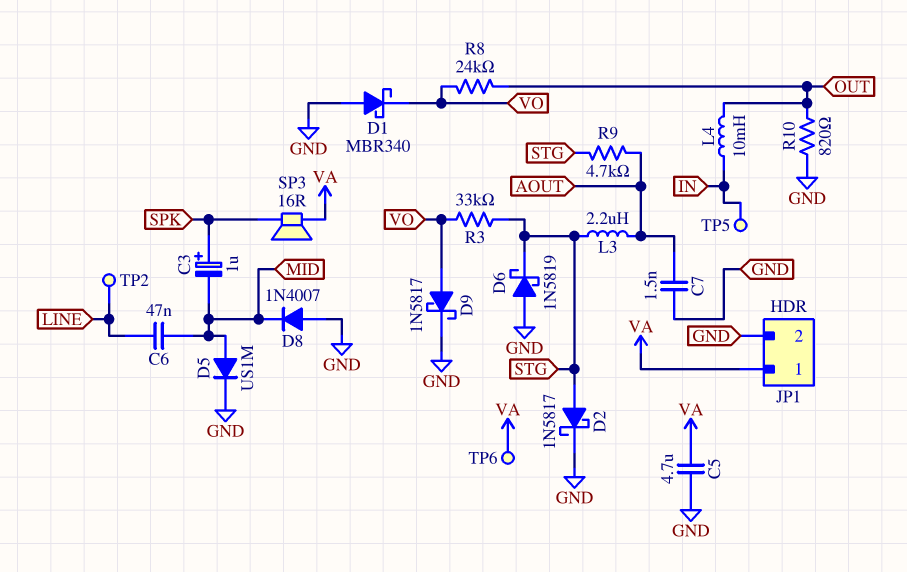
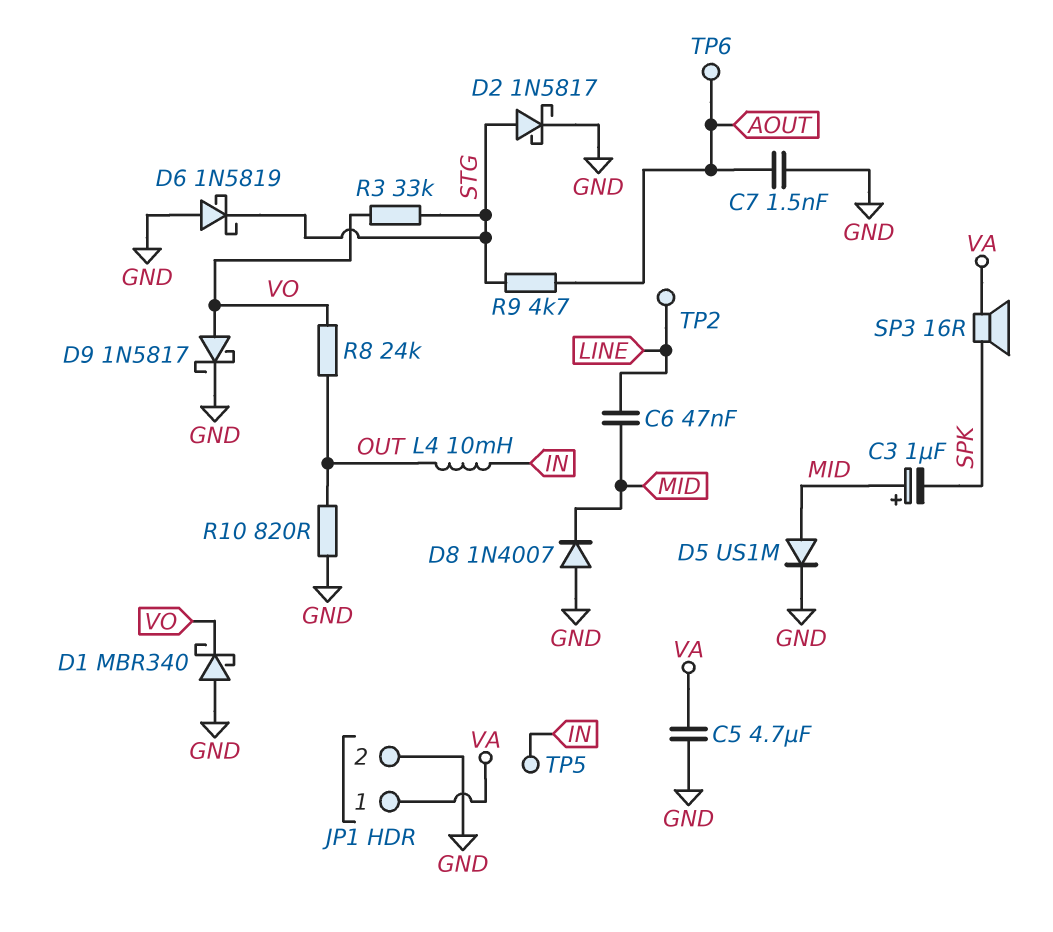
C3: 1uF (plus SPK, minus MID) -> 1uF (plus MID, minus SPK)
L3: 2.2uH (AOUT, STG) -> none
TP6: test point (VA) -> test point (AOUT)

